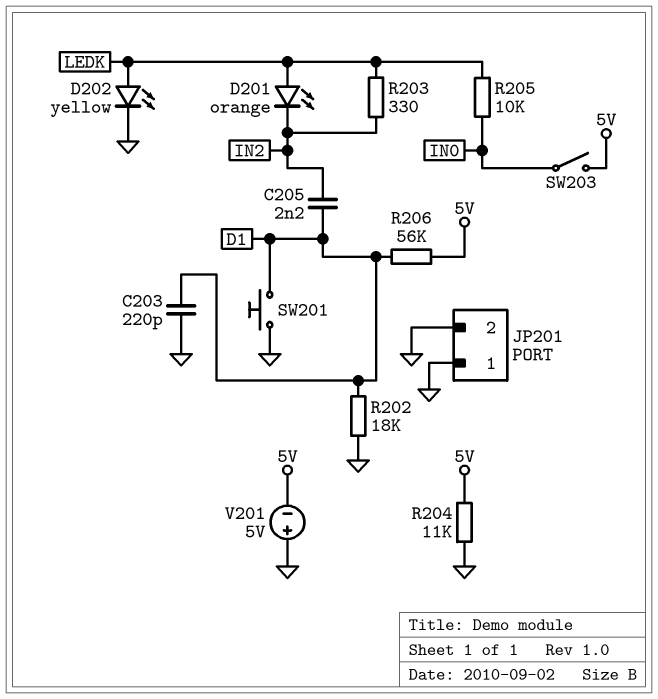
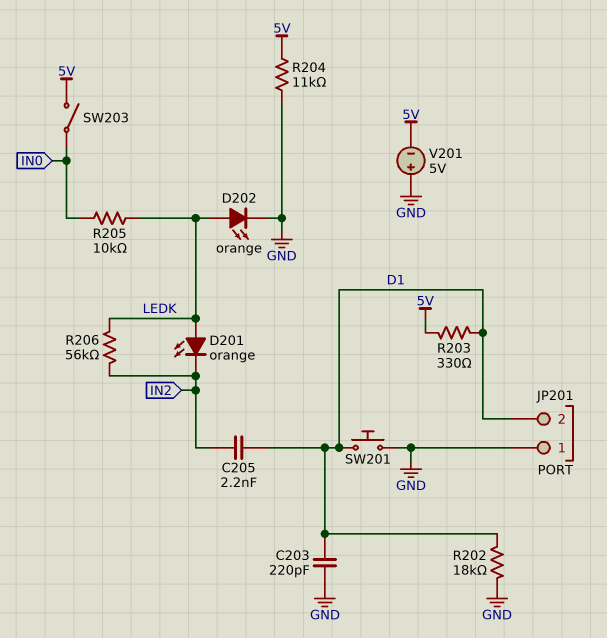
D202: LED yellow (A LEDK, K GND) -> LED orange (A LEDK, K GND)
JP201 pin 2: GND -> D1
R203: 330 (IN2, LEDK) -> 330 (5V, D1)
R206: 56k (5V, D1) -> 56k (IN2, LEDK)

